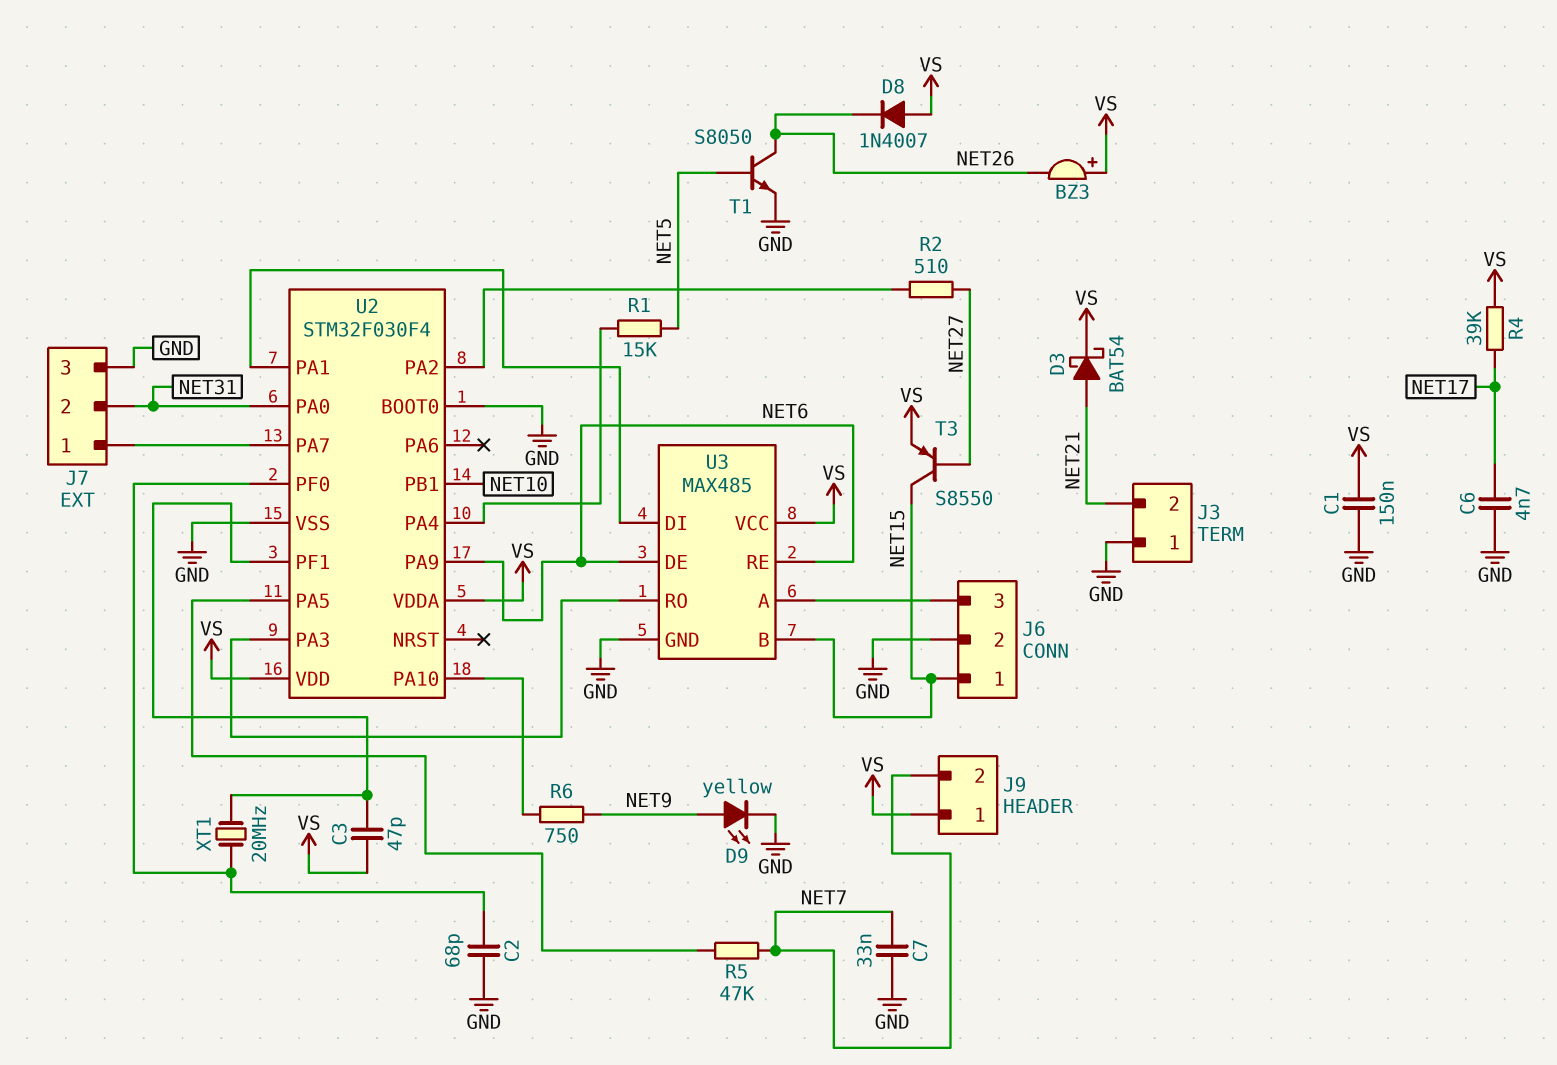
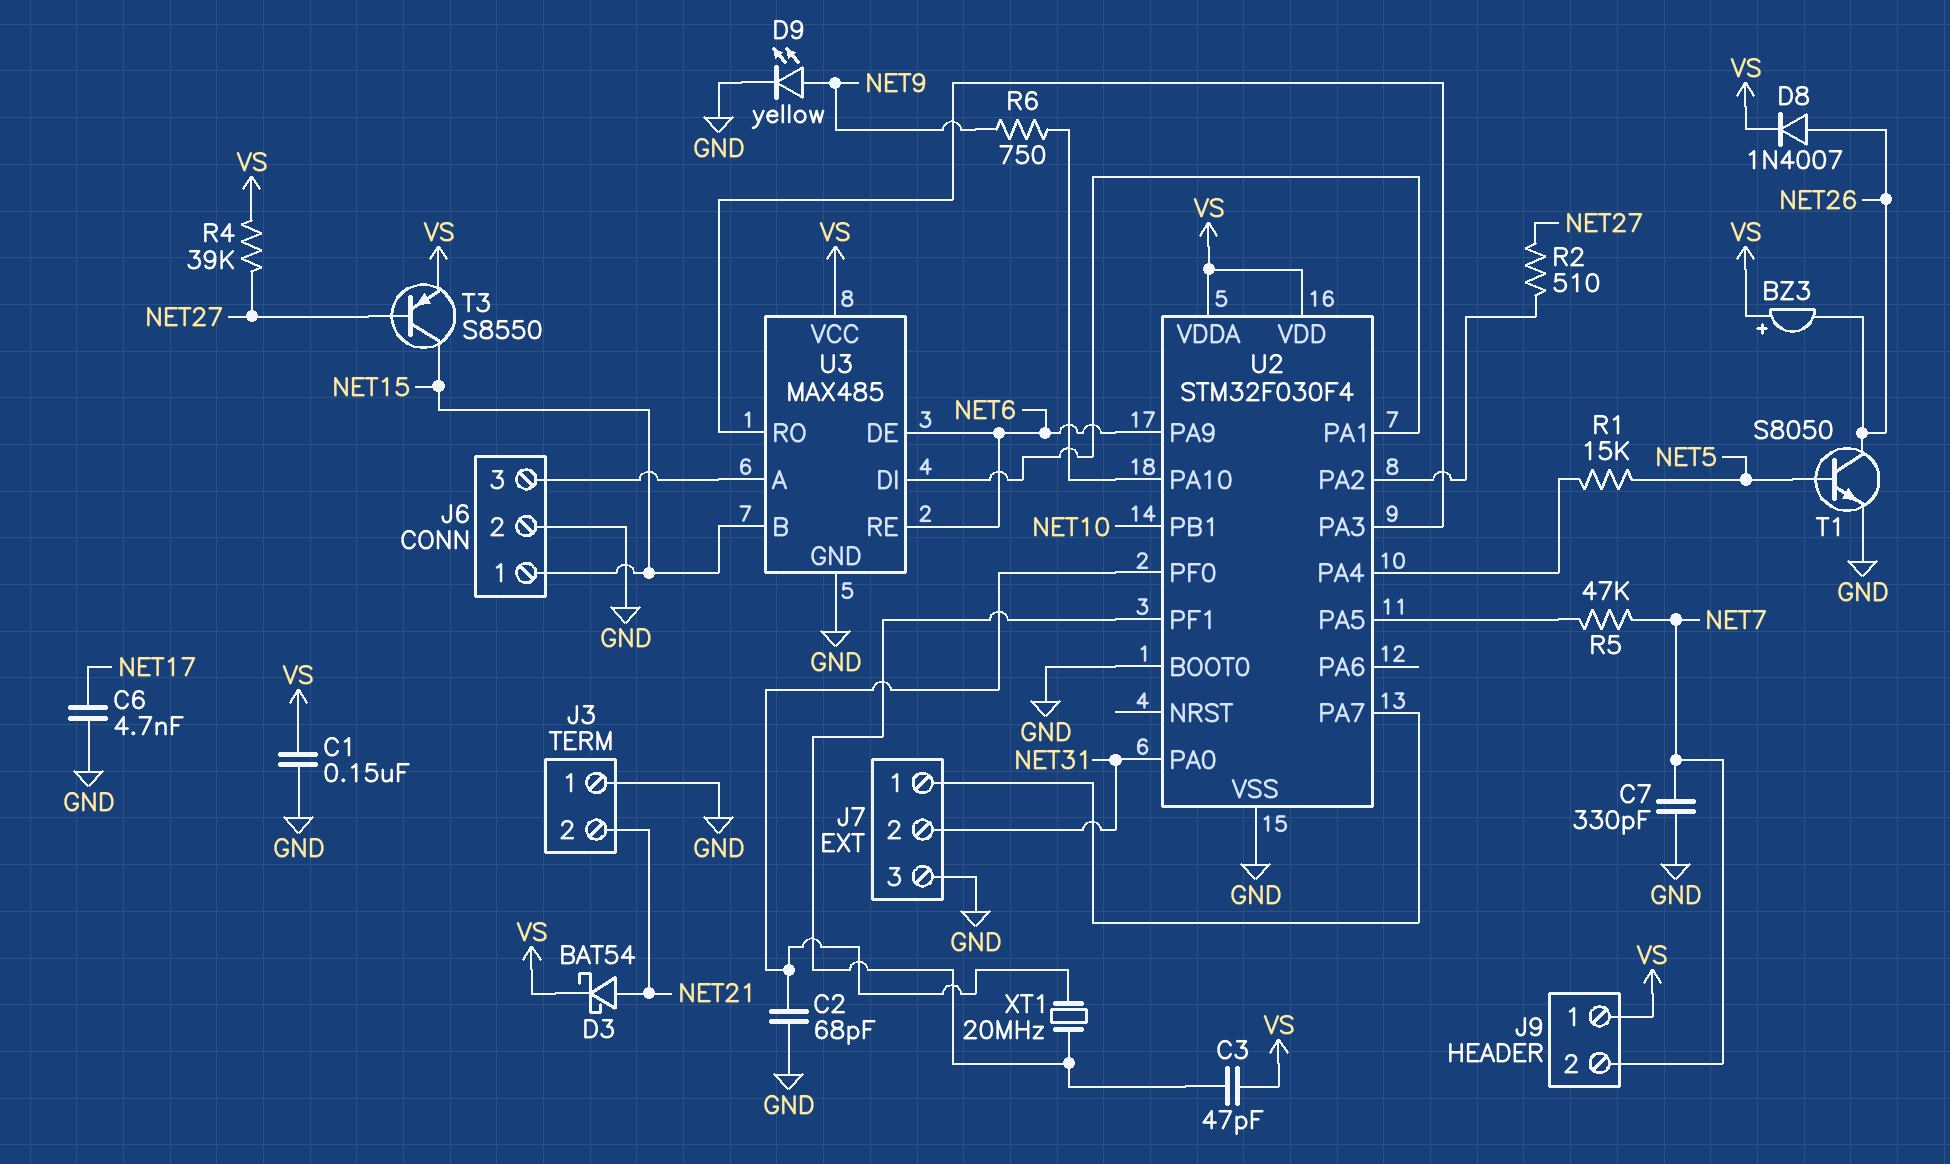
C7: 33nF (GND, NET7) -> 330pF (GND, NET7)
D8: diode 1N4007 (A VS, K NET26) -> diode 1N4007 (A NET26, K VS)
R4: 39k (NET17, VS) -> 39k (NET27, VS)

